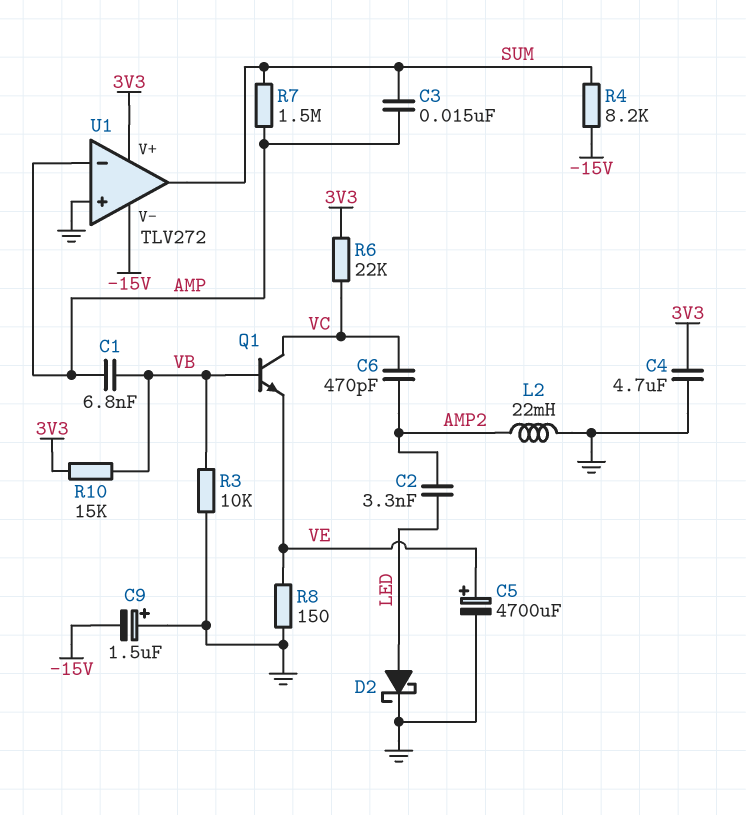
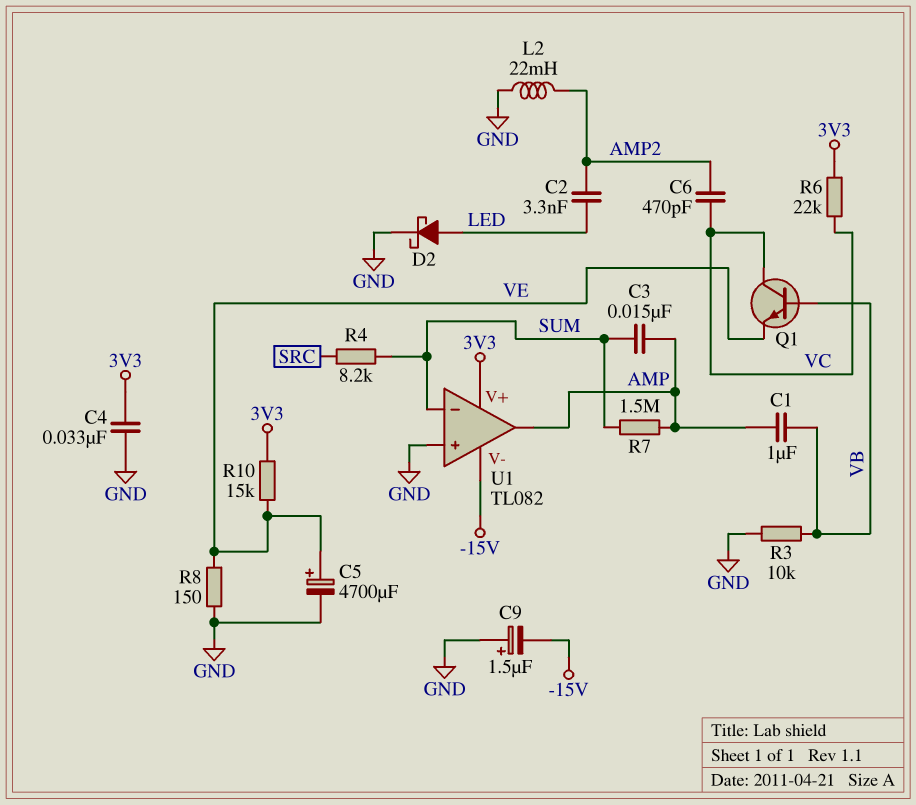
C1: 6.8nF (AMP, VB) -> 1uF (AMP, VB)
C4: 4.7uF (3V3, GND) -> 33nF (3V3, GND)
R4: 8.2k (-15V, SUM) -> 8.2k (SRC, SUM)
R10: 15k (3V3, VB) -> 15k (3V3, VE)
U1: TLV272 -> TL082
U1 pin in-: AMP -> SUM
U1 pin out: SUM -> AMP

